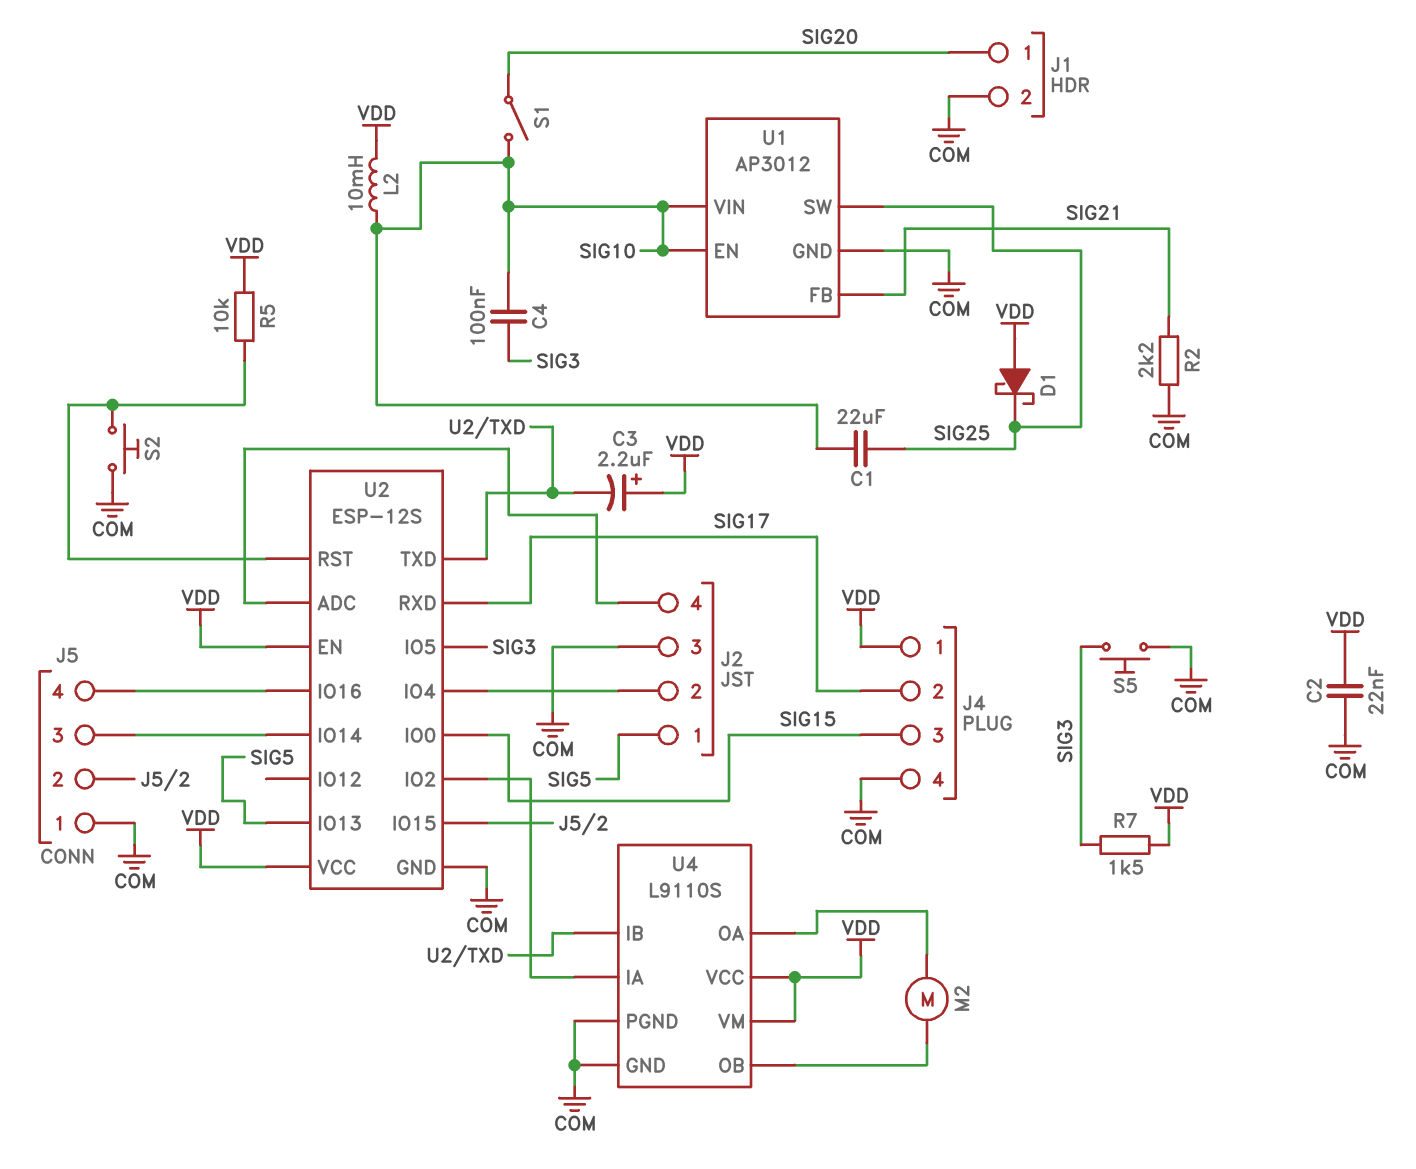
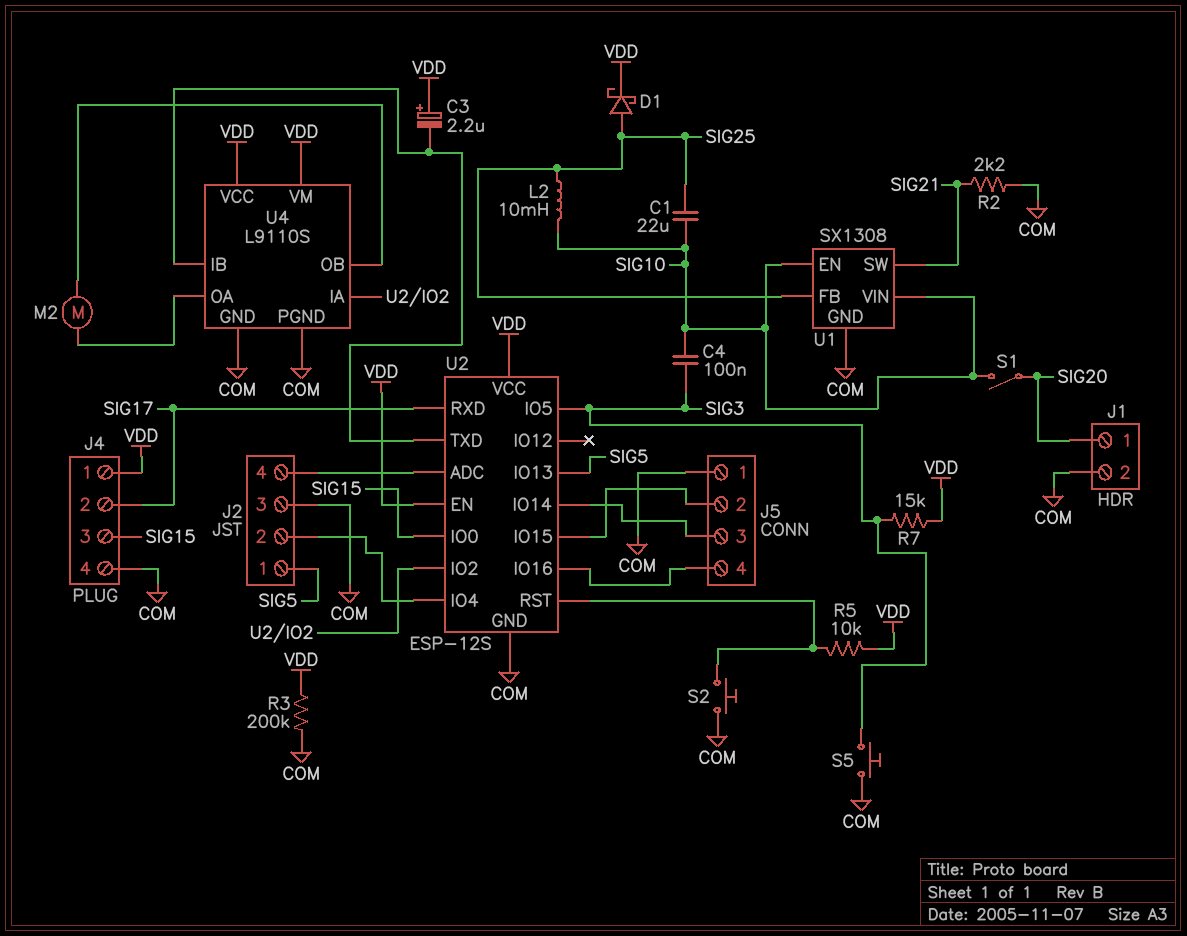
C2: 22nF (COM, VDD) -> none
D1: schottky (A VDD, K SIG25) -> schottky (A SIG25, K VDD)
L2: 10mH (SIG10, VDD) -> 10mH (SIG10, SIG25)
R3: none -> 200k (COM, VDD)
R7: 1.5k (SIG3, VDD) -> 15k (SIG3, VDD)
U1: AP3012 -> SX1308
U1 pin FB: SIG21 -> SIG25
U1 pin SW: SIG25 -> SIG21

